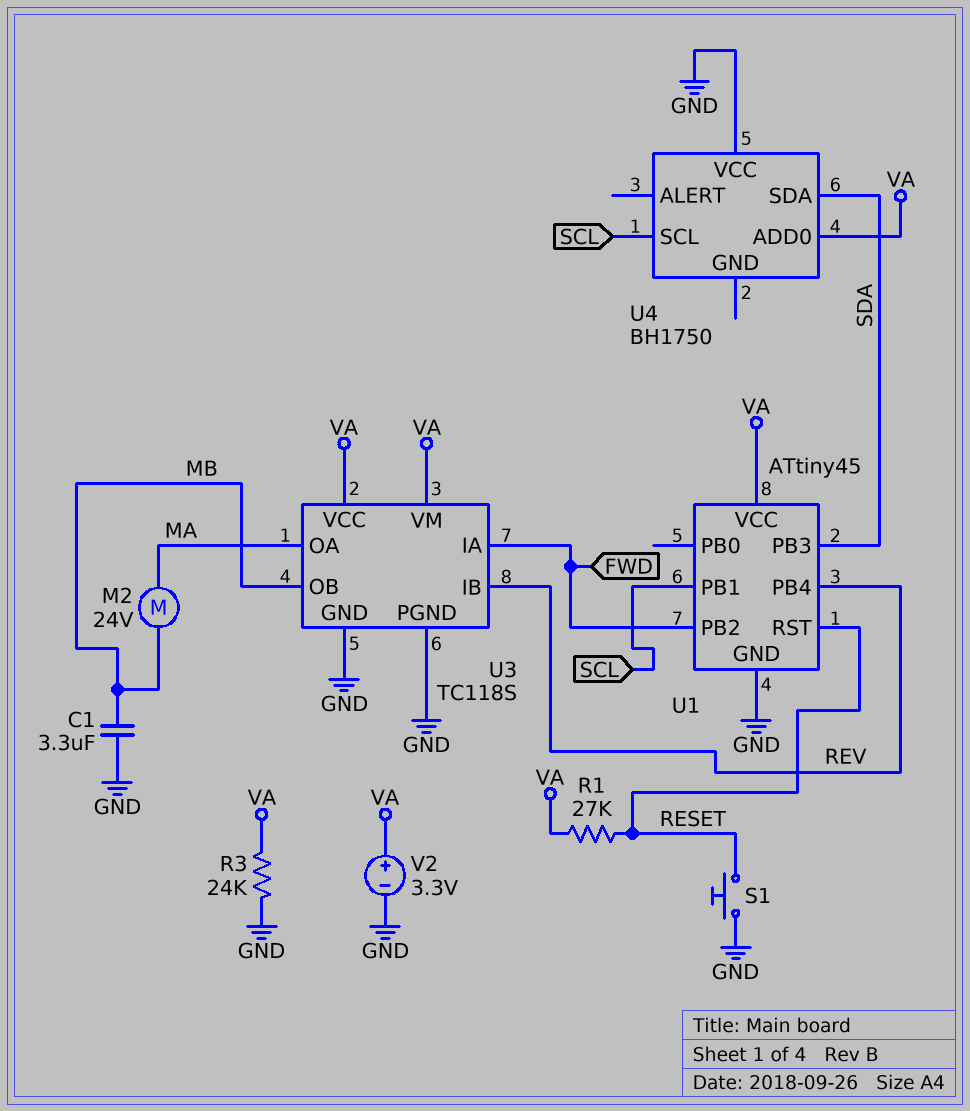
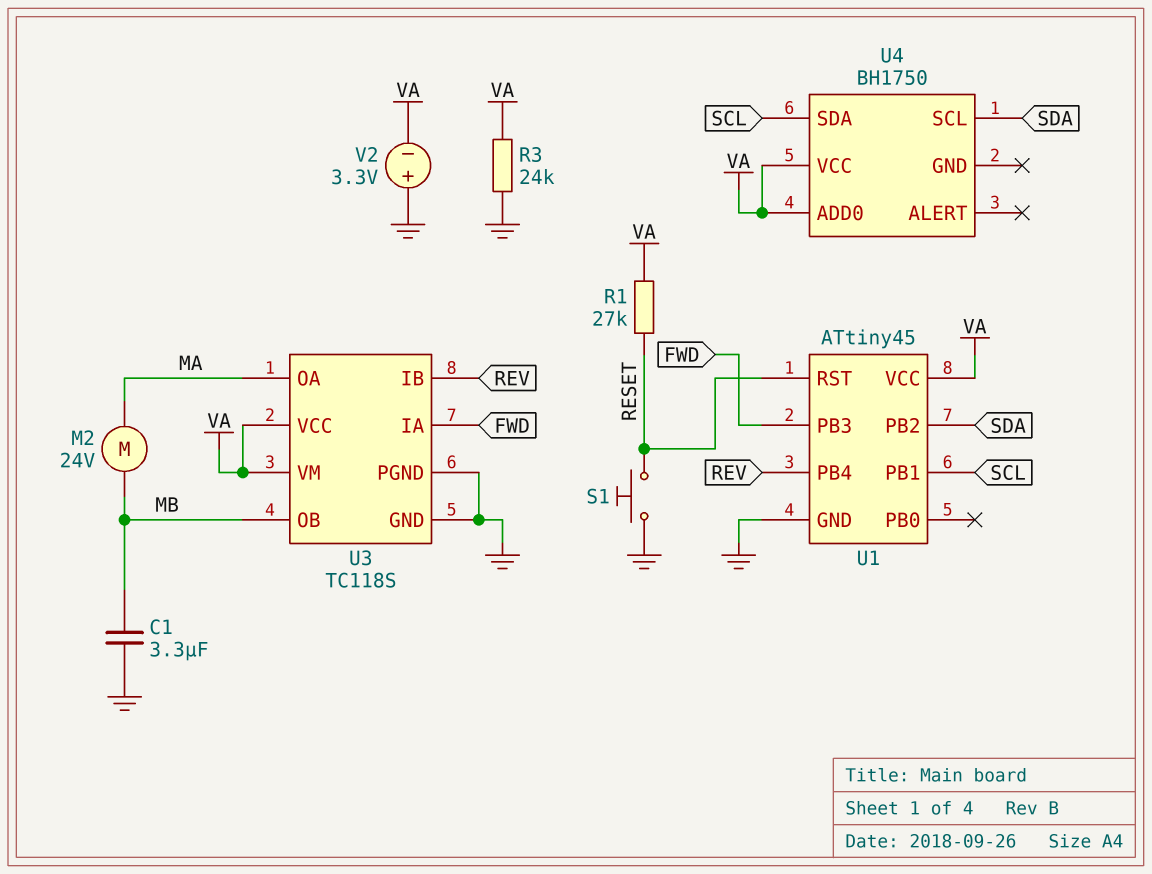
U1 pin PB2: FWD -> SDA
U1 pin PB3: SDA -> FWD
U4 pin SCL: SCL -> SDA
U4 pin SDA: SDA -> SCL
U4 pin VCC: GND -> VA
V2: 3.3V (plus VA, minus GND) -> 3.3V (plus GND, minus VA)

